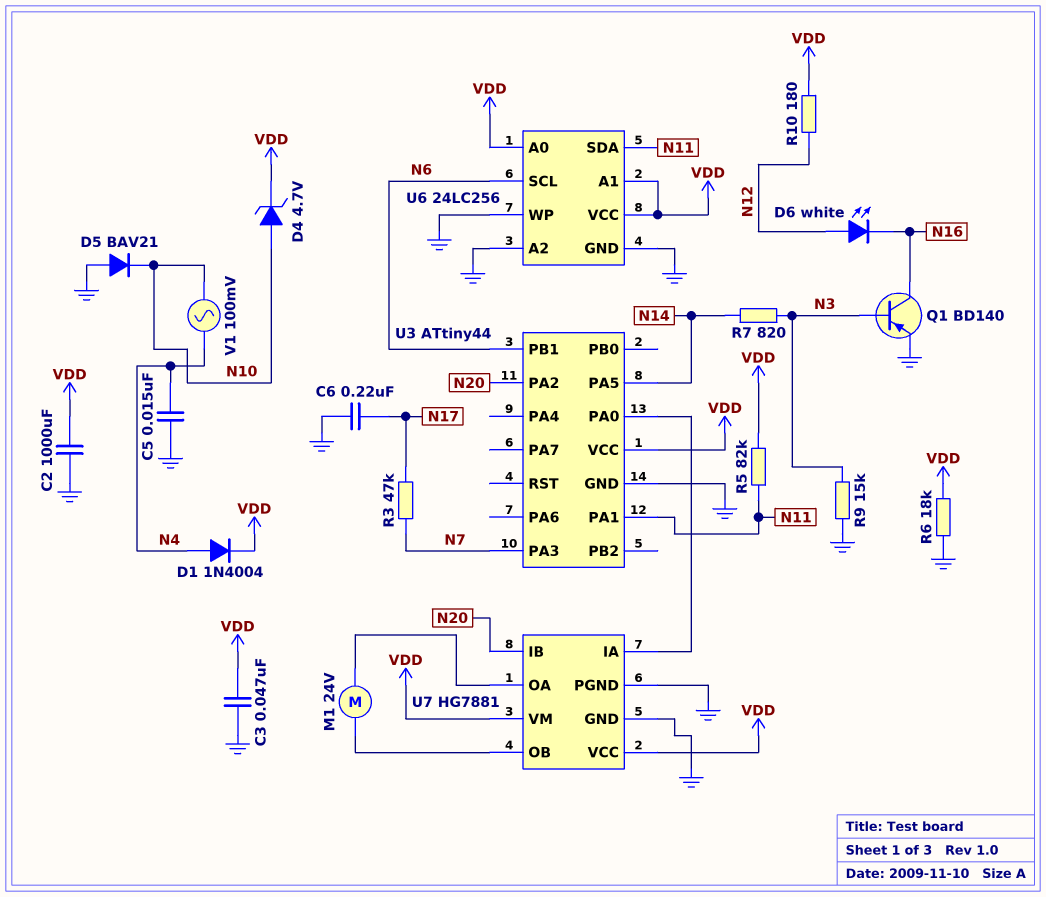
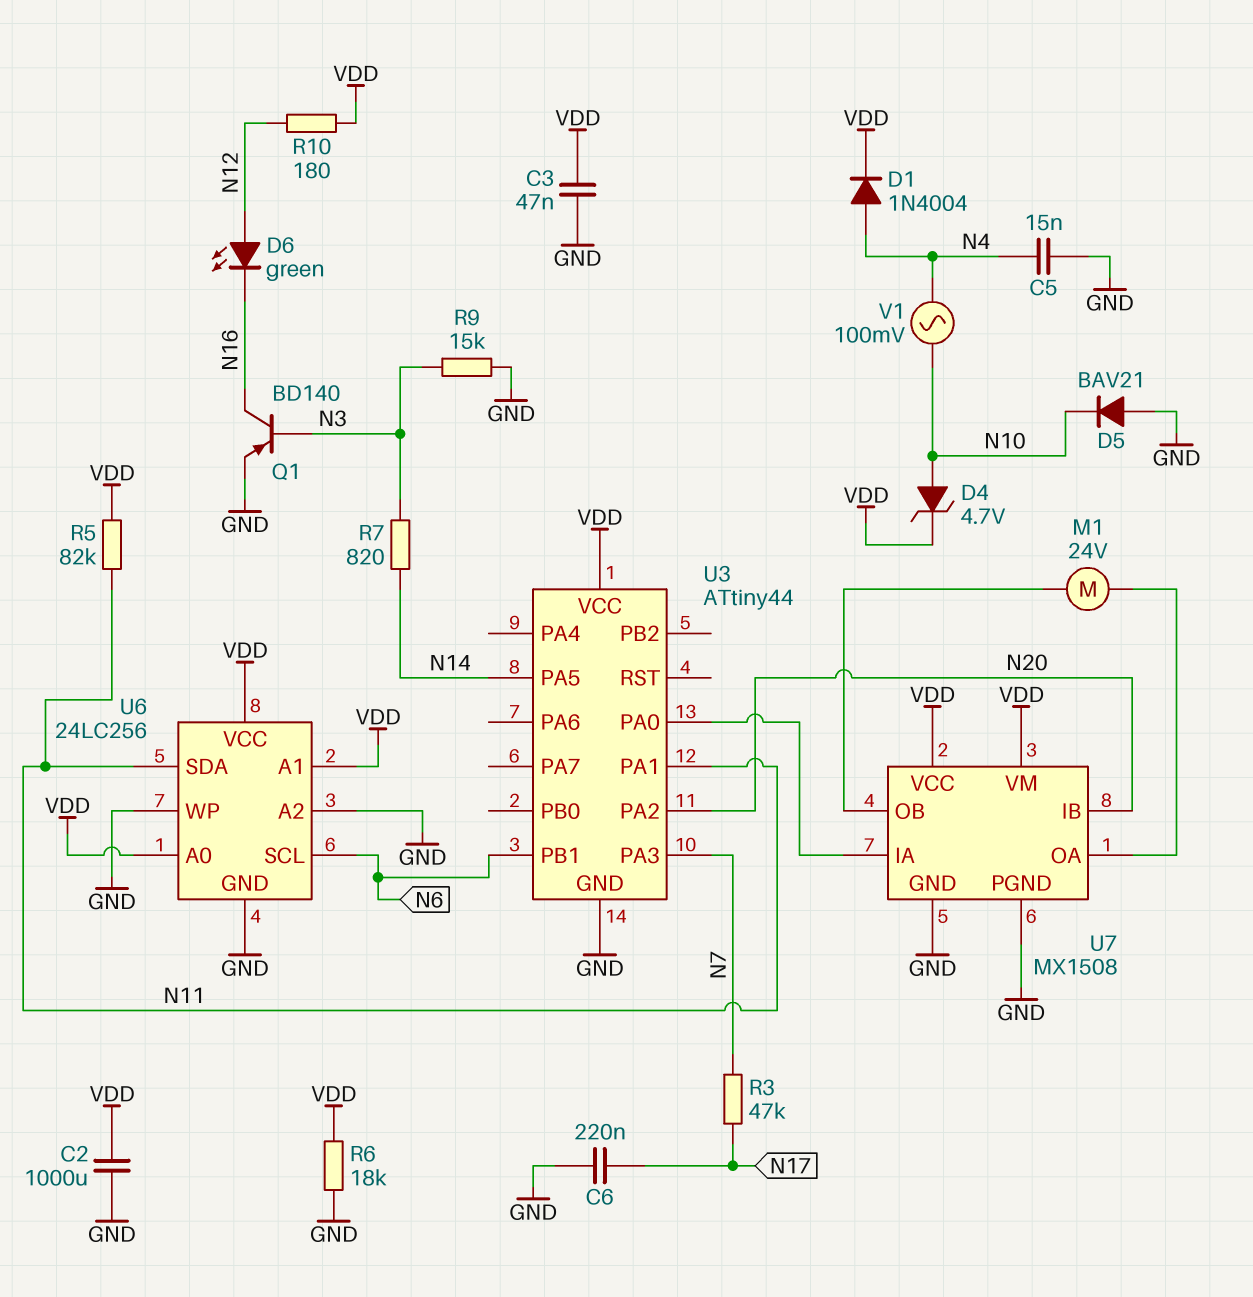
D6: LED white (A N12, K N16) -> LED green (A N12, K N16)
U7: HG7881 -> MX1508

